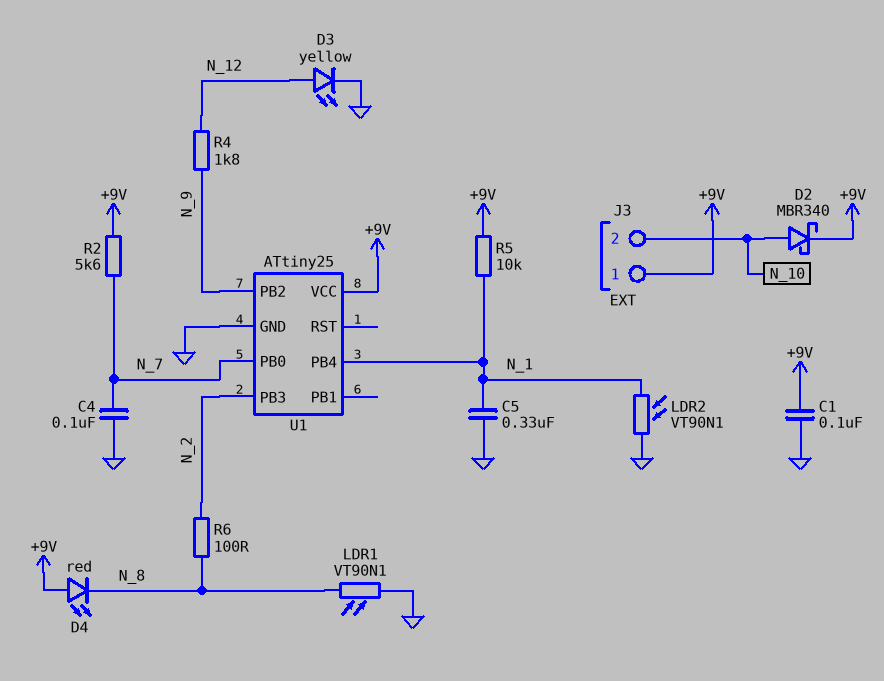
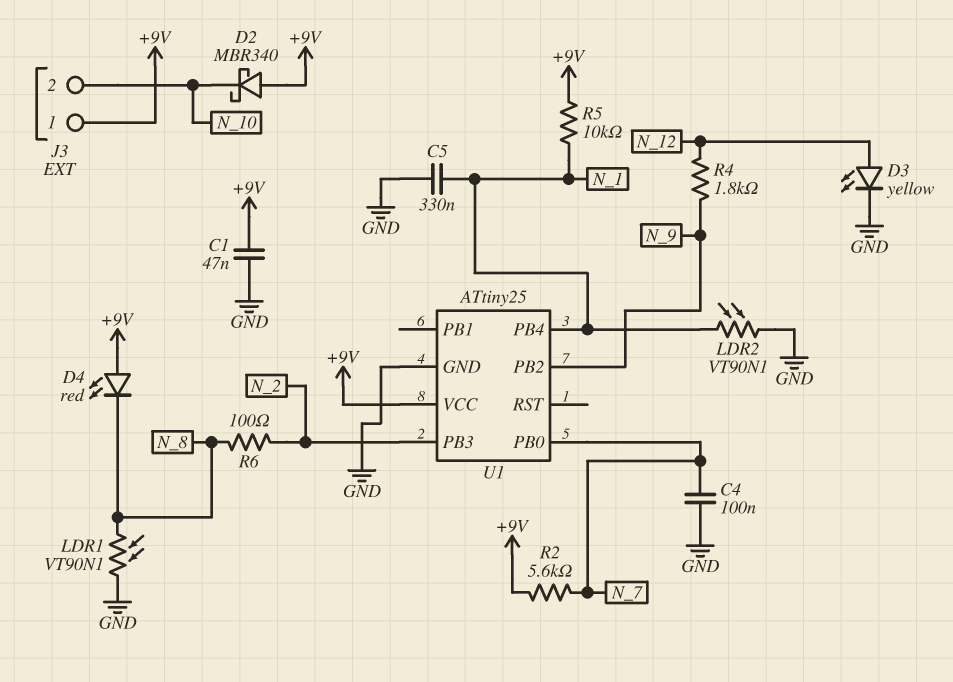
C1: 100nF (+9V, GND) -> 47nF (+9V, GND)
D2: schottky MBR340 (A N_10, K +9V) -> schottky MBR340 (A +9V, K N_10)

